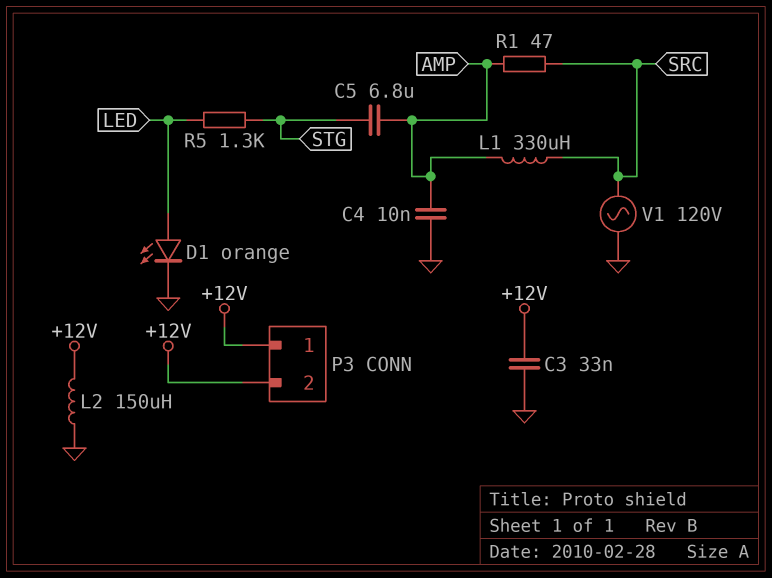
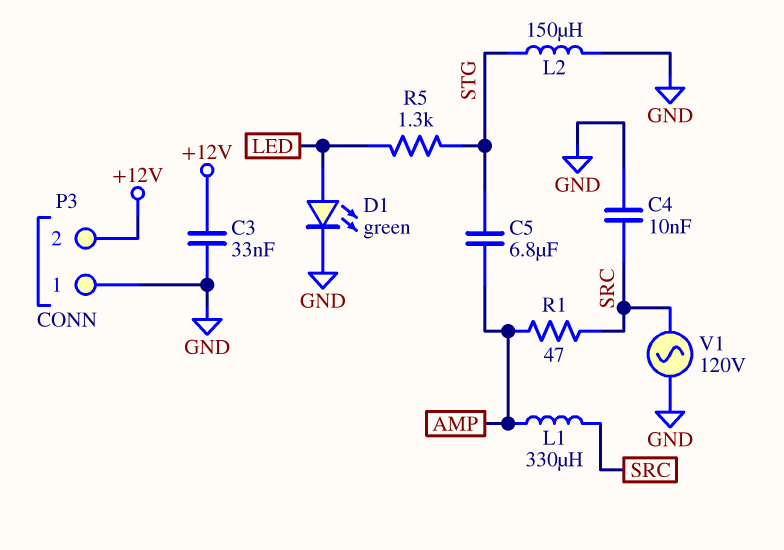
C4: 10nF (AMP, GND) -> 10nF (GND, SRC)
D1: LED orange (A LED, K GND) -> LED green (A LED, K GND)
L2: 150uH (+12V, GND) -> 150uH (GND, STG)
P3 pin 1: +12V -> GND

